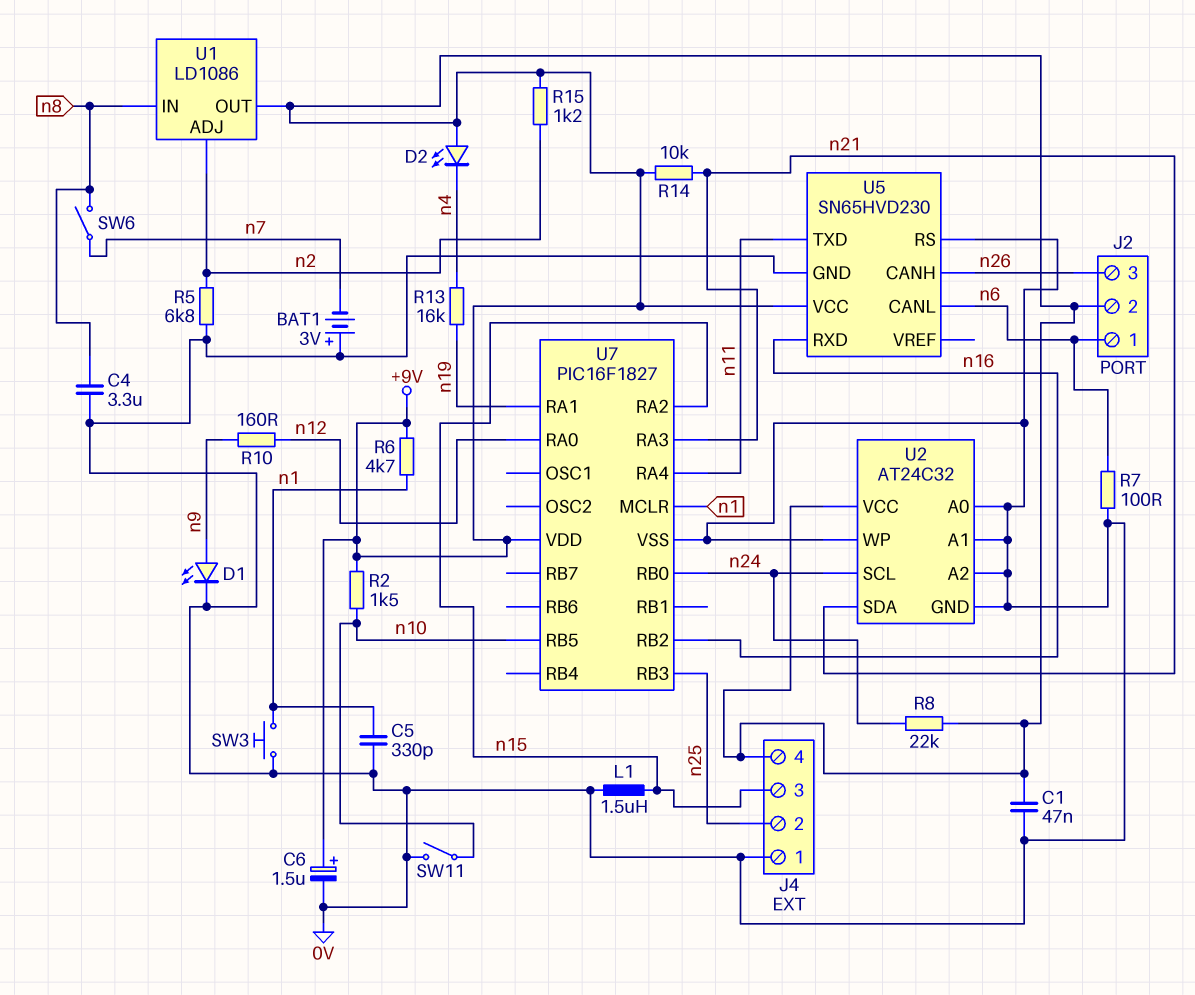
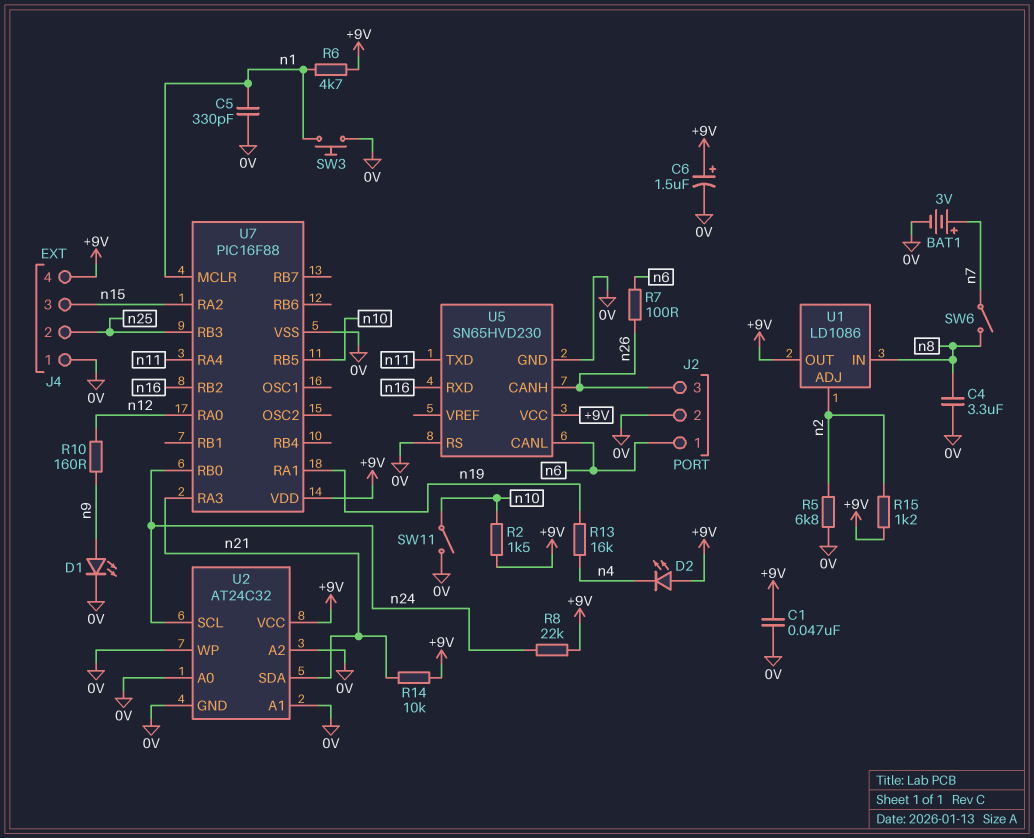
BAT1: 3V (plus 0V, minus n7) -> 3V (plus n7, minus 0V)
J2 pin 2: +9V -> 0V
L1: 1.5uH (0V, n15) -> none
R7: 100 (0V, n6) -> 100 (n6, n26)
U7: PIC16F1827 -> PIC16F88

